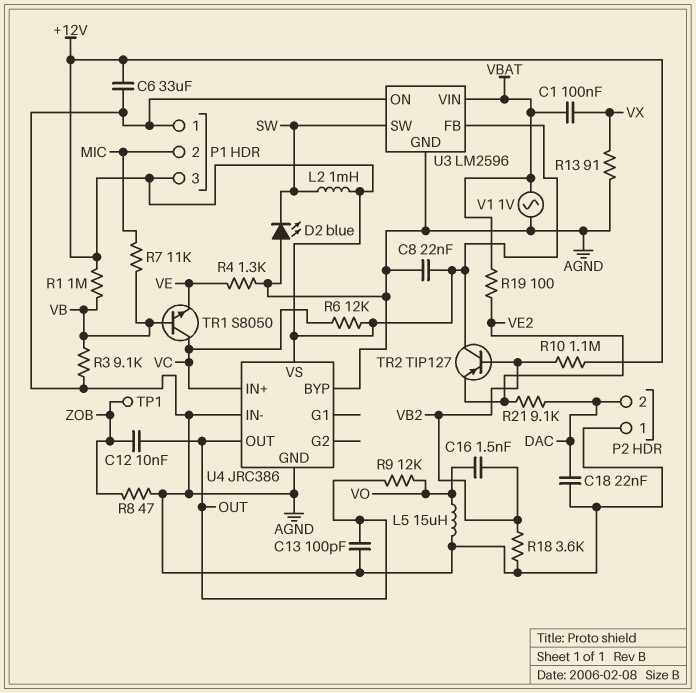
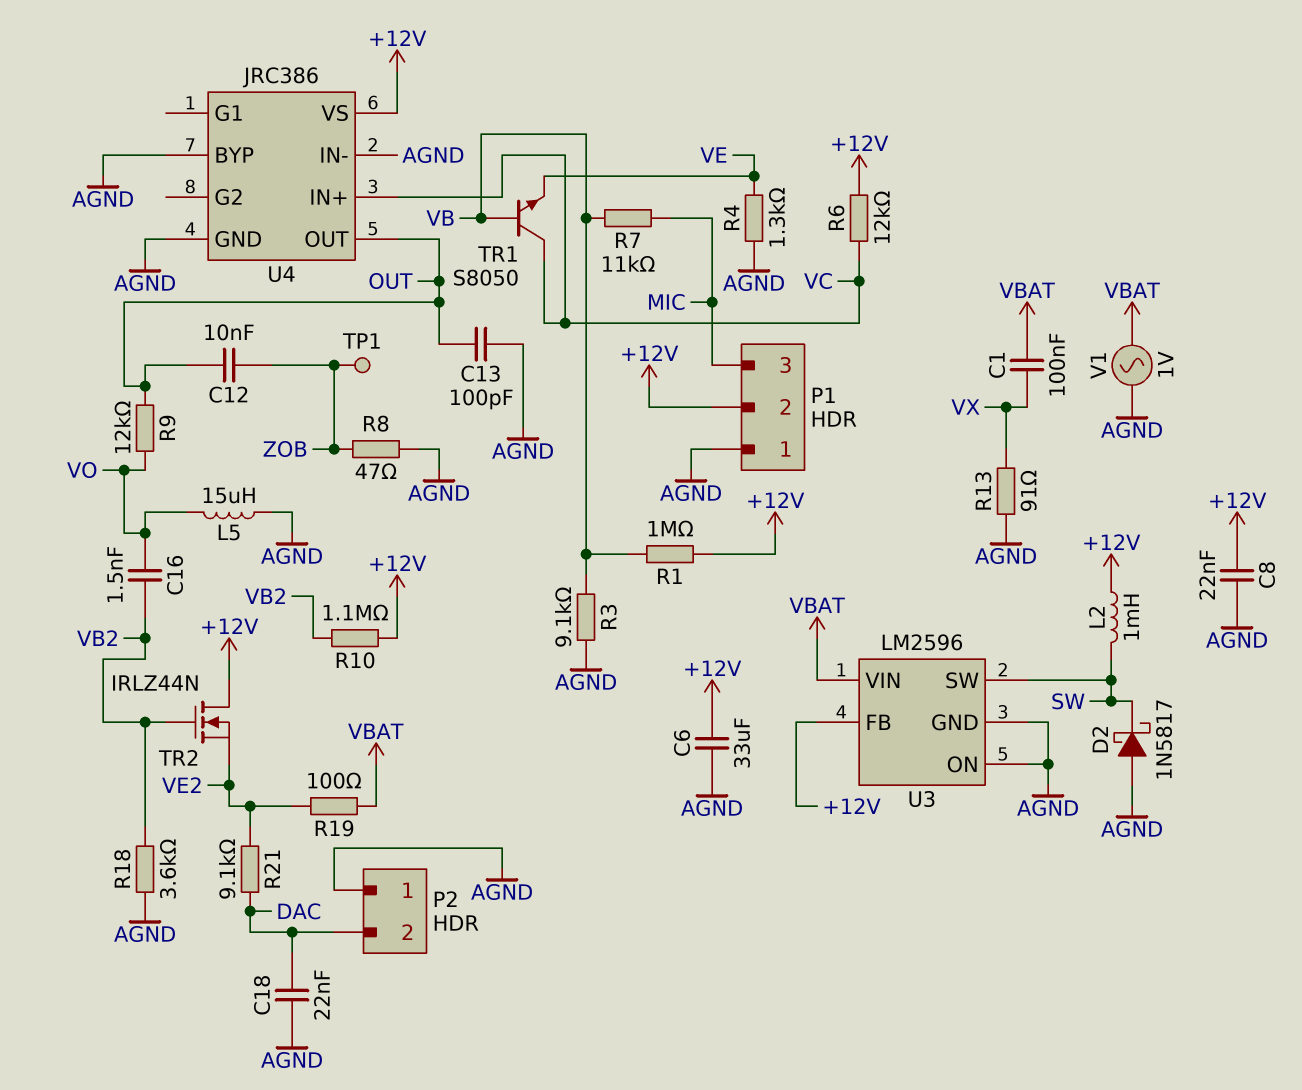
D2: LED blue (A AGND, K SW) -> schottky 1N5817 (A AGND, K SW)
P1 pin 2: MIC -> +12V
P1 pin 3: +12V -> MIC
TR2: PNP TIP127 (B VB2, C +12V, E VE2) -> NMOS IRLZ44N (G VB2, D +12V, S VE2)

